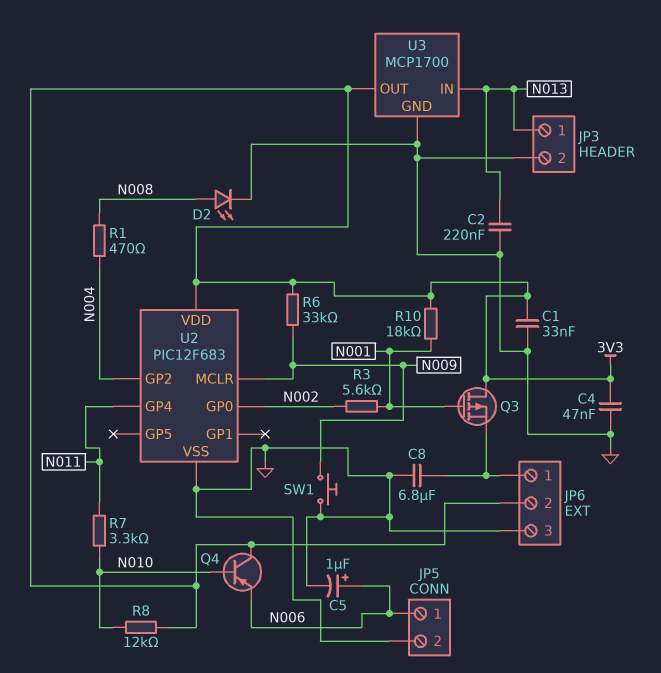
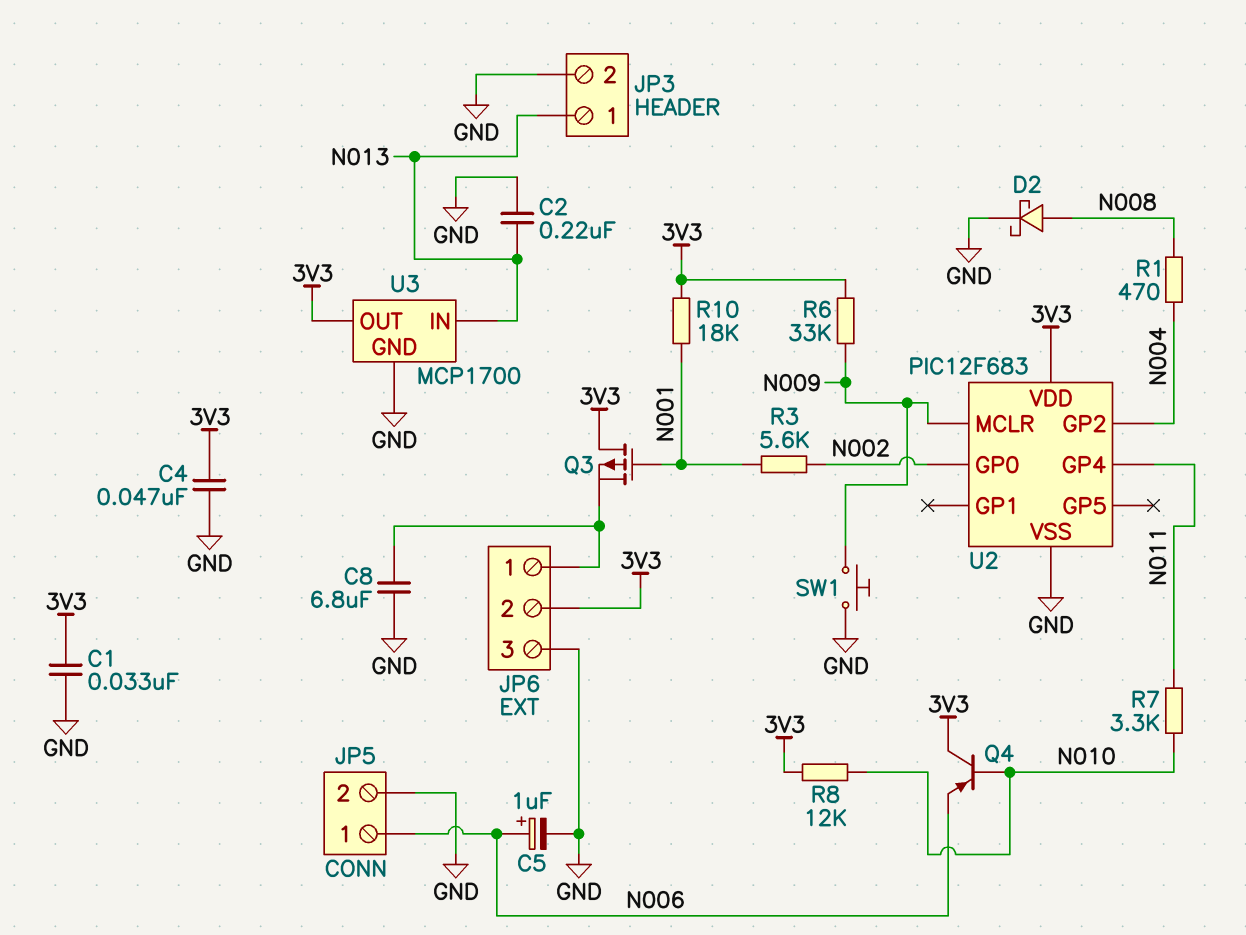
D2: LED (A N008, K GND) -> schottky (A N008, K GND)

